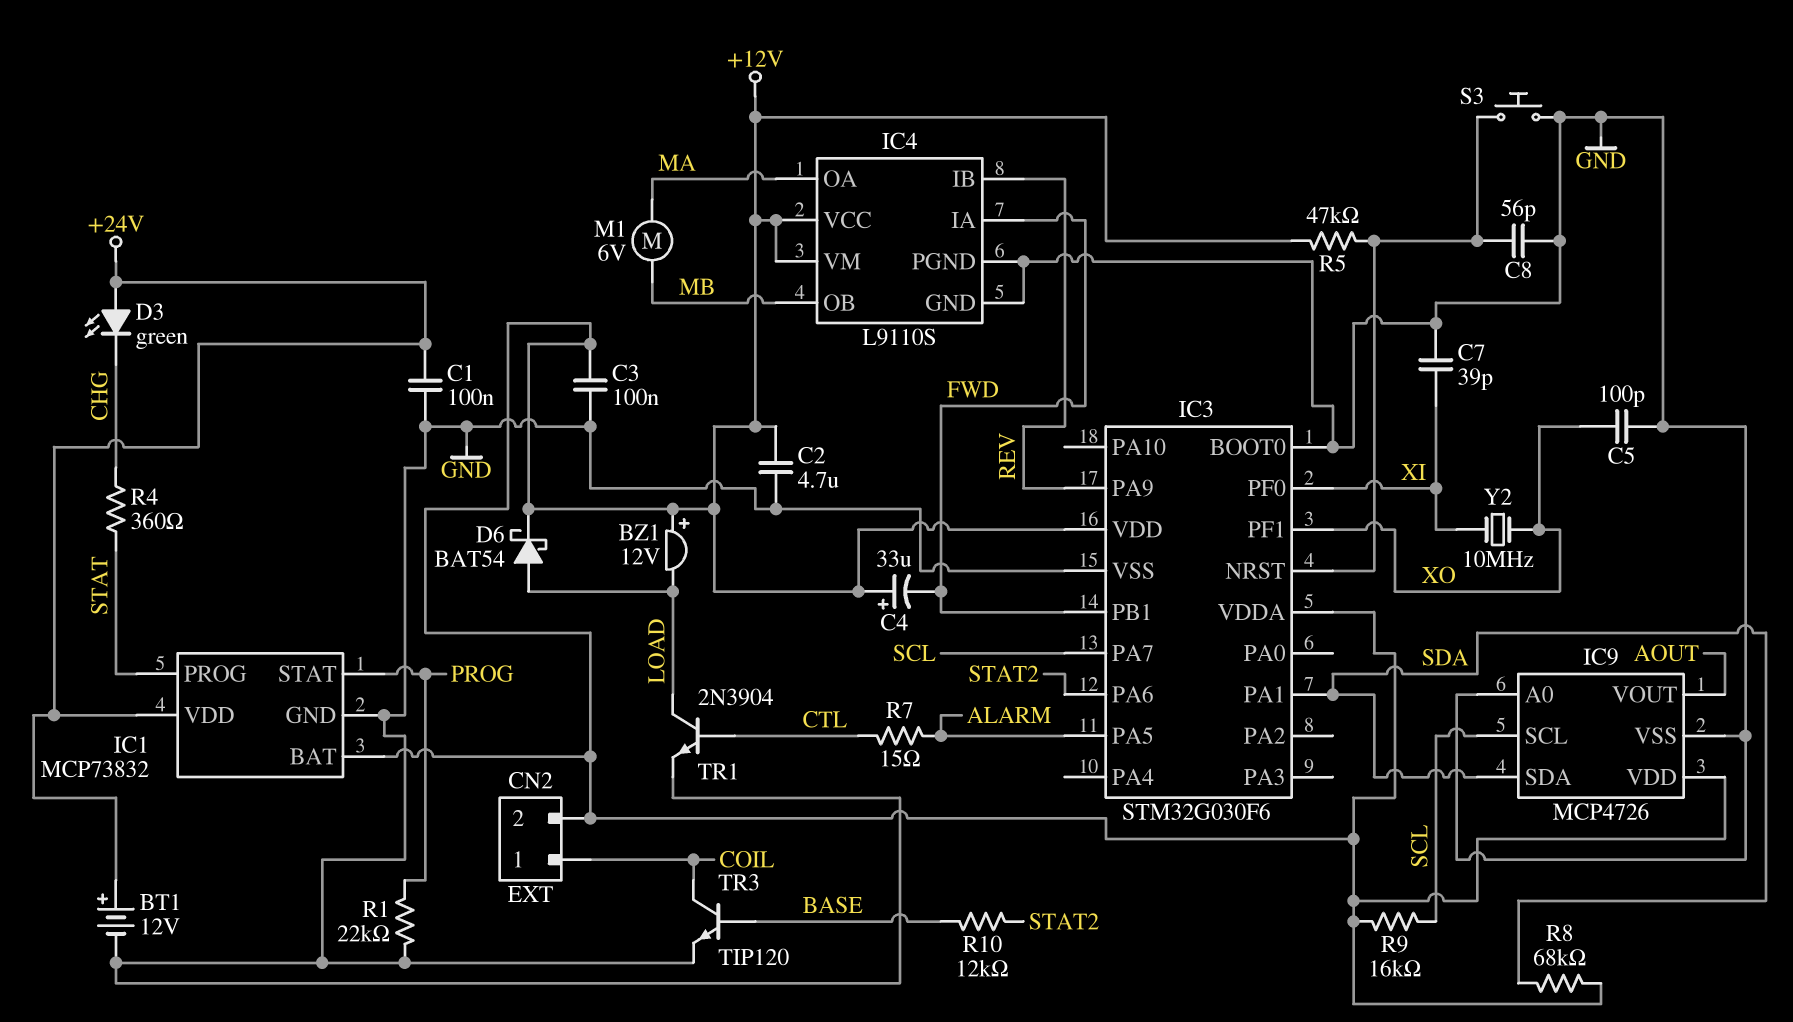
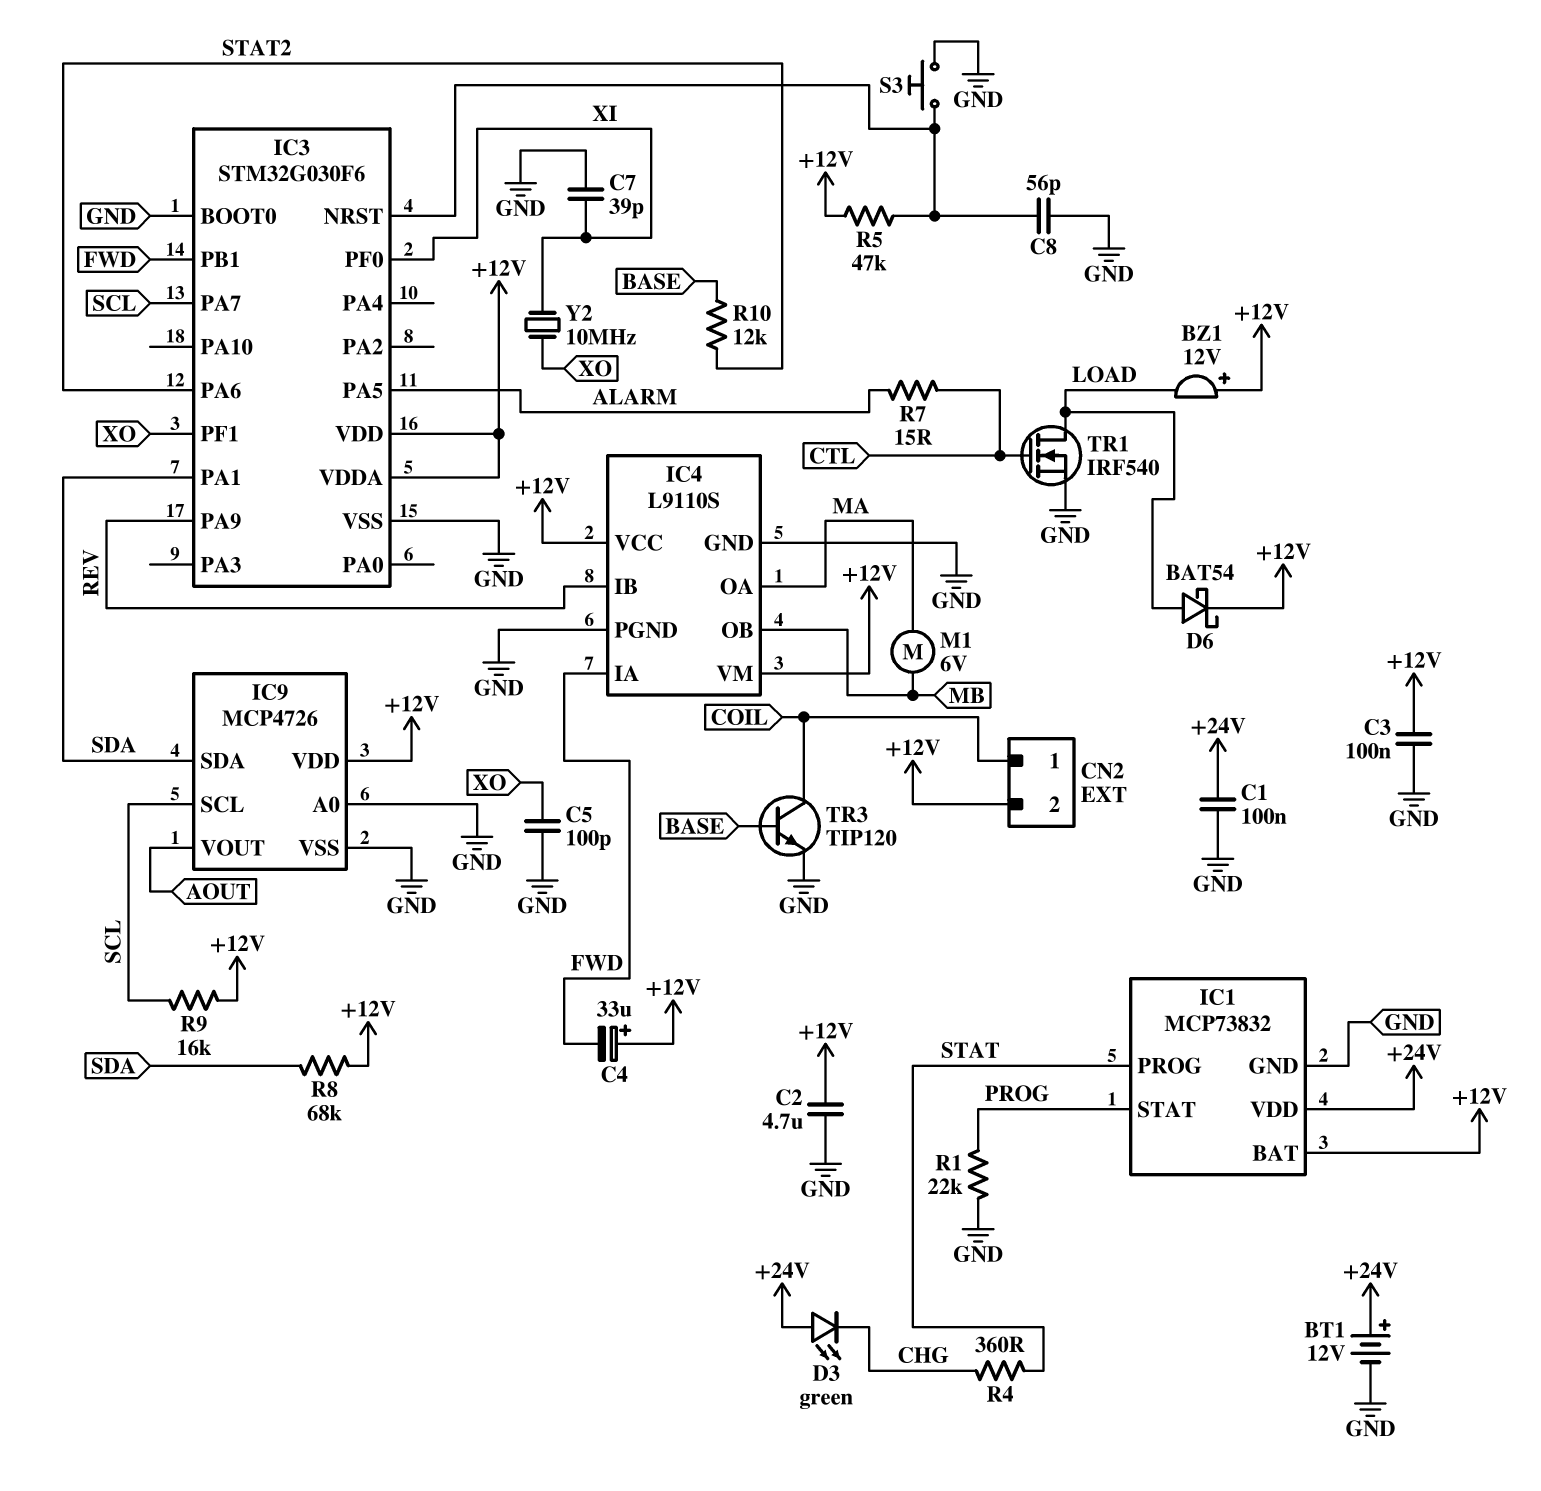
TR1: NPN 2N3904 (B CTL, C LOAD, E GND) -> NMOS IRF540 (G CTL, D LOAD, S GND)

